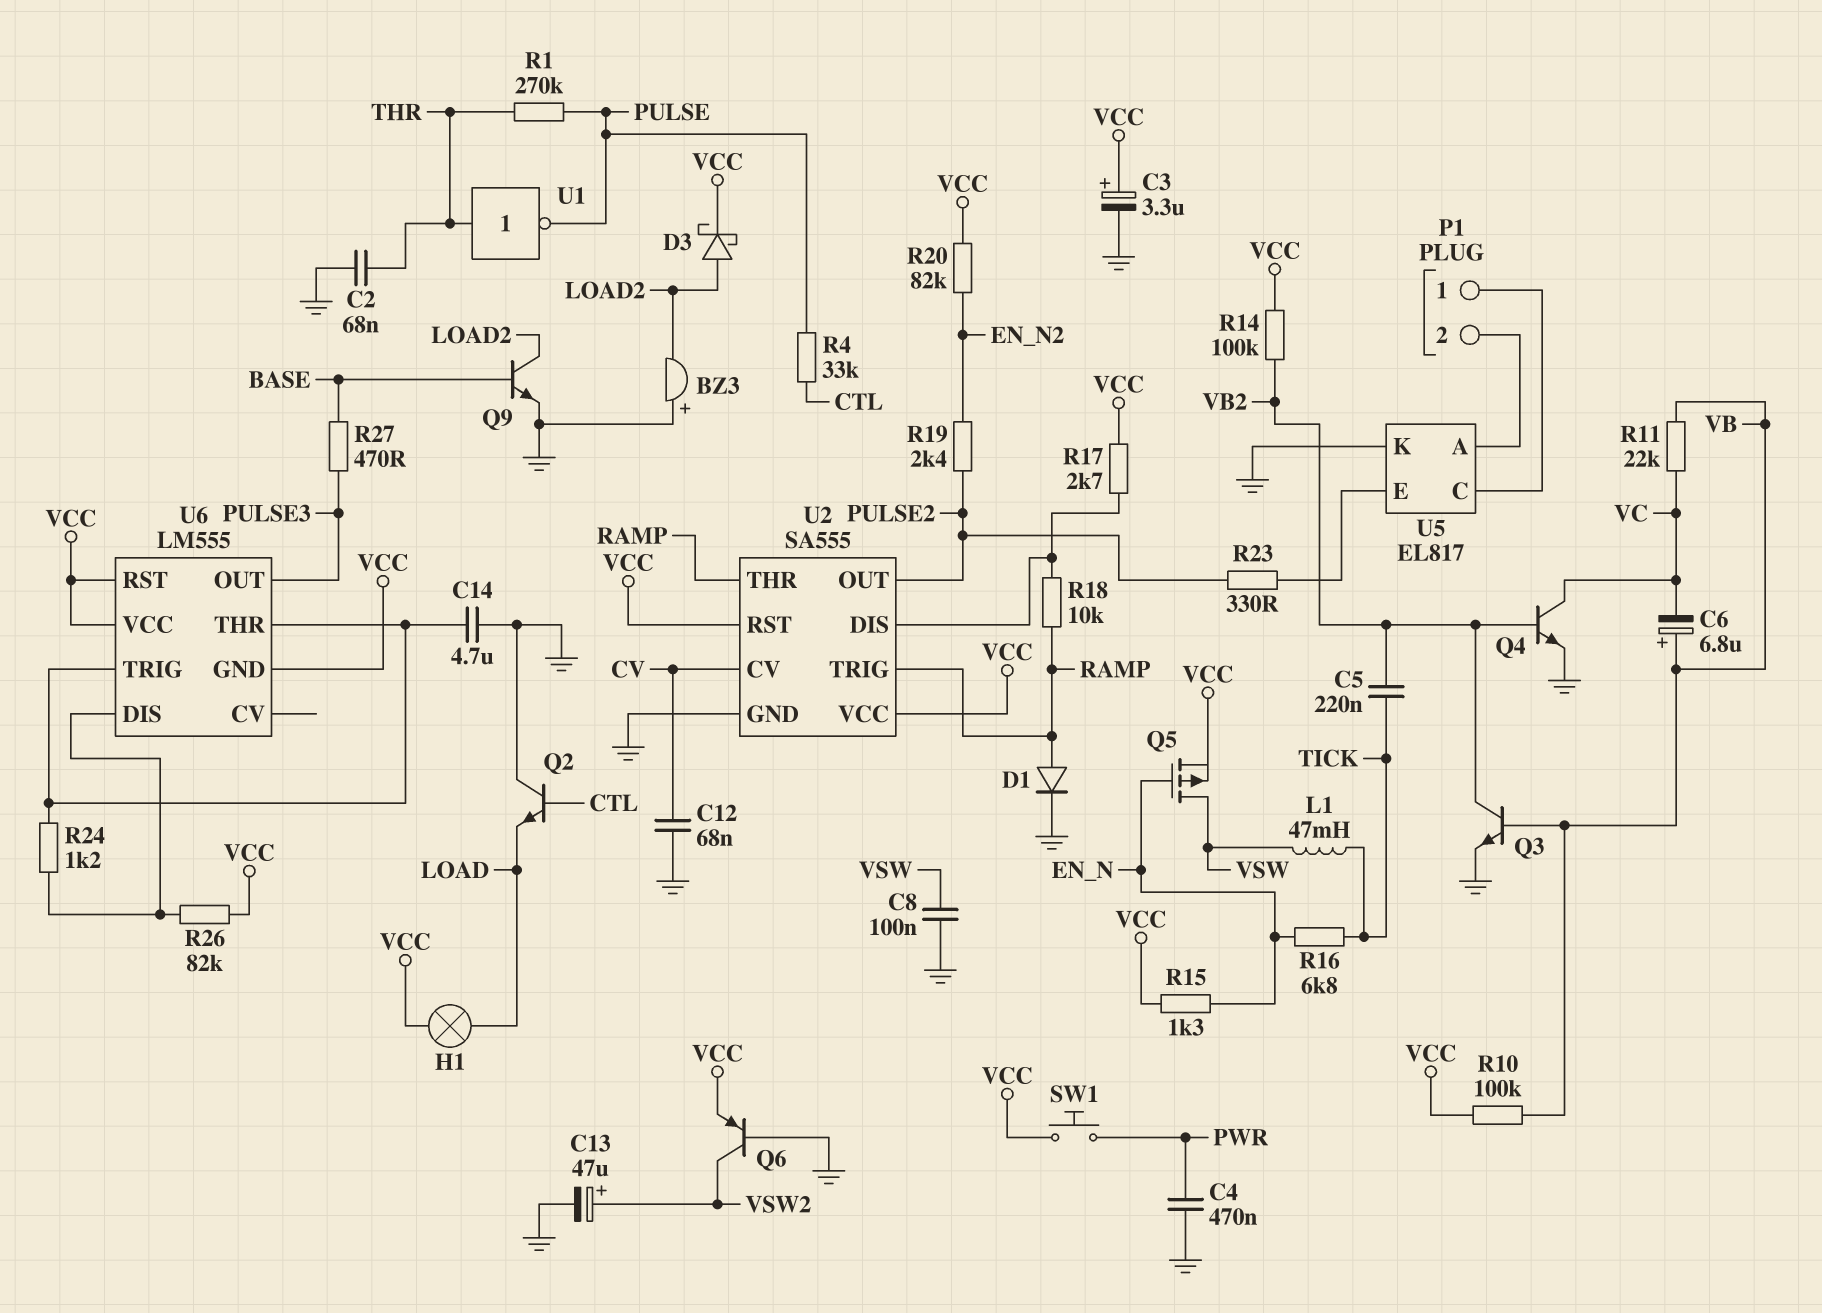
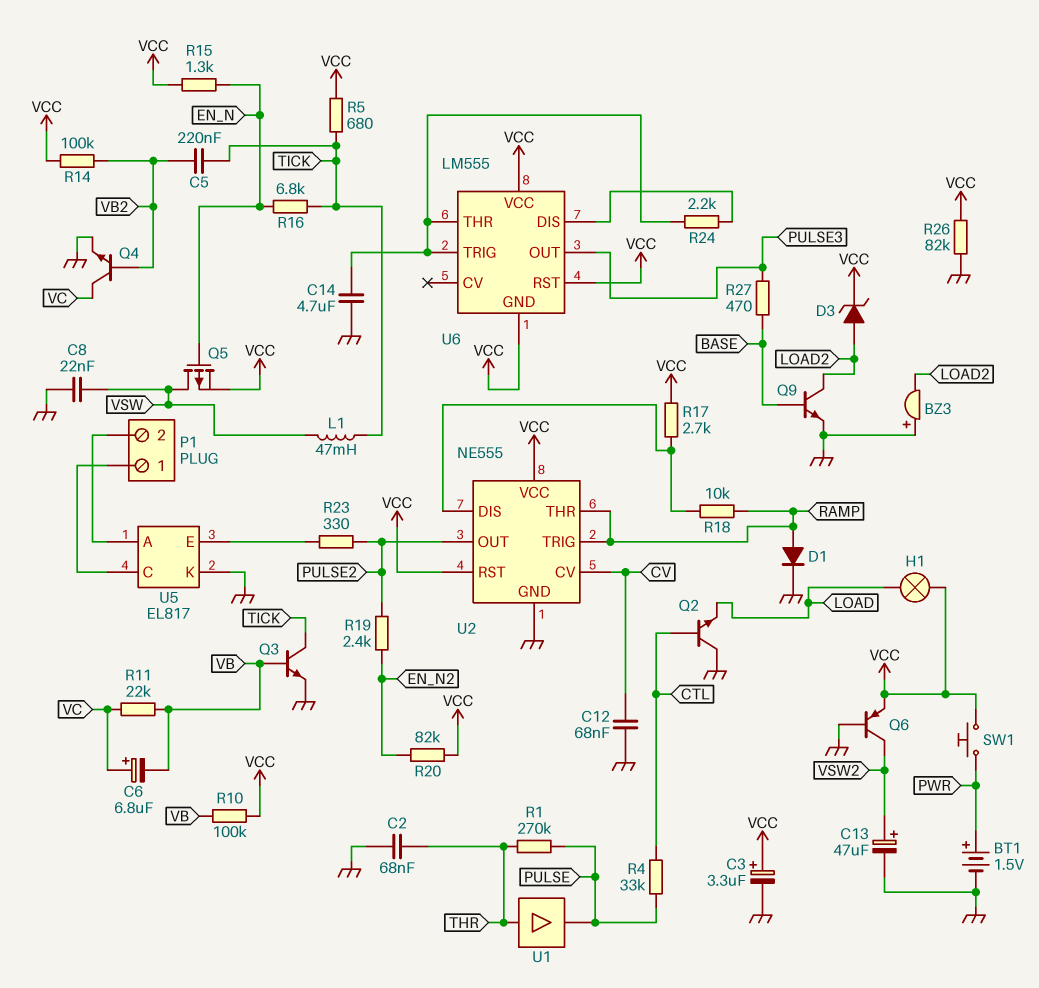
BT1: none -> 1.5V (plus PWR, minus GND)
C4: 470nF (GND, PWR) -> none
C6: 6.8uF (plus VB, minus VC) -> 6.8uF (plus VC, minus VB)
C8: 100nF (GND, VSW) -> 22nF (GND, VSW)
D3: schottky (A LOAD2, K VCC) -> zener (A LOAD2, K VCC)
Q3: NPN (B VB, C VB2, E GND) -> NPN (B VB, C TICK, E GND)
R5: none -> 680 (TICK, VCC)
R24: 1.2k (U6/DIS, U6/THR) -> 2.2k (U6/DIS, U6/THR)
R26: 82k (U6/DIS, VCC) -> 82k (GND, VCC)
U1: NOT (in THR, out PULSE) -> buffer (in THR, out PULSE)
U2: SA555 -> NE555

